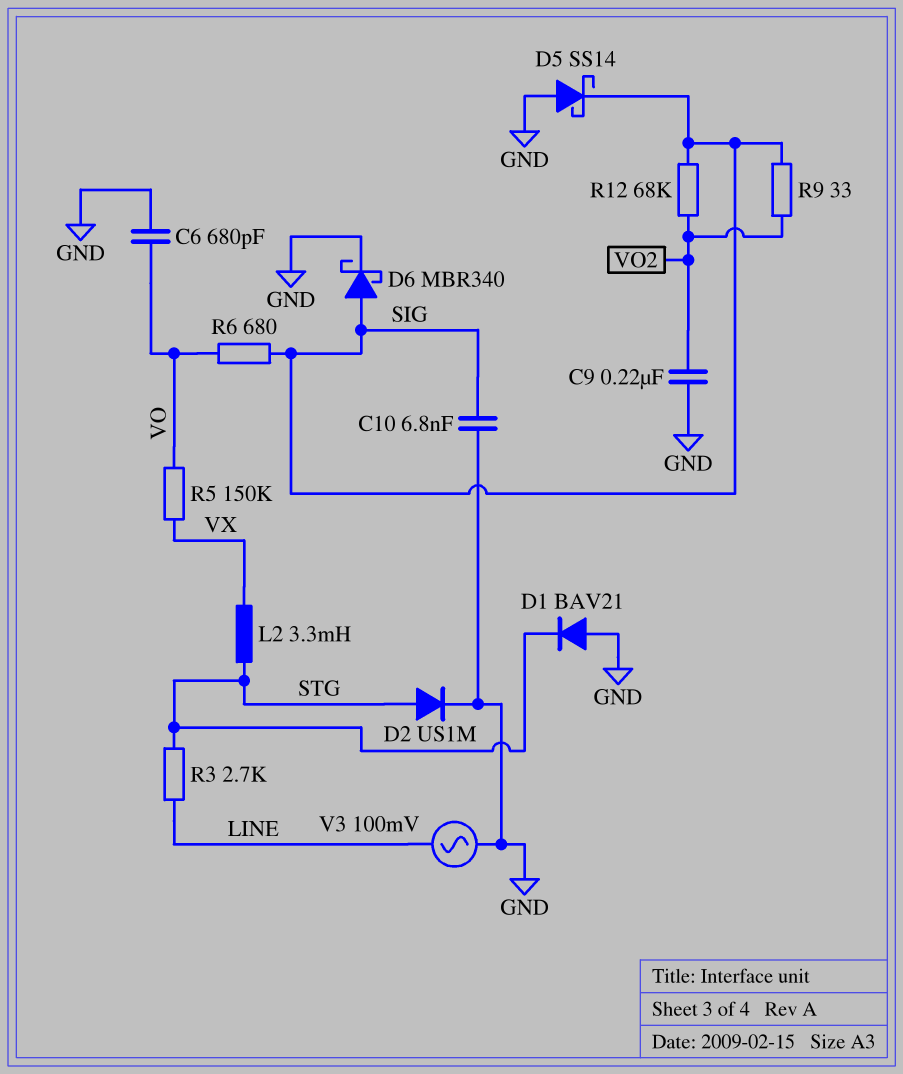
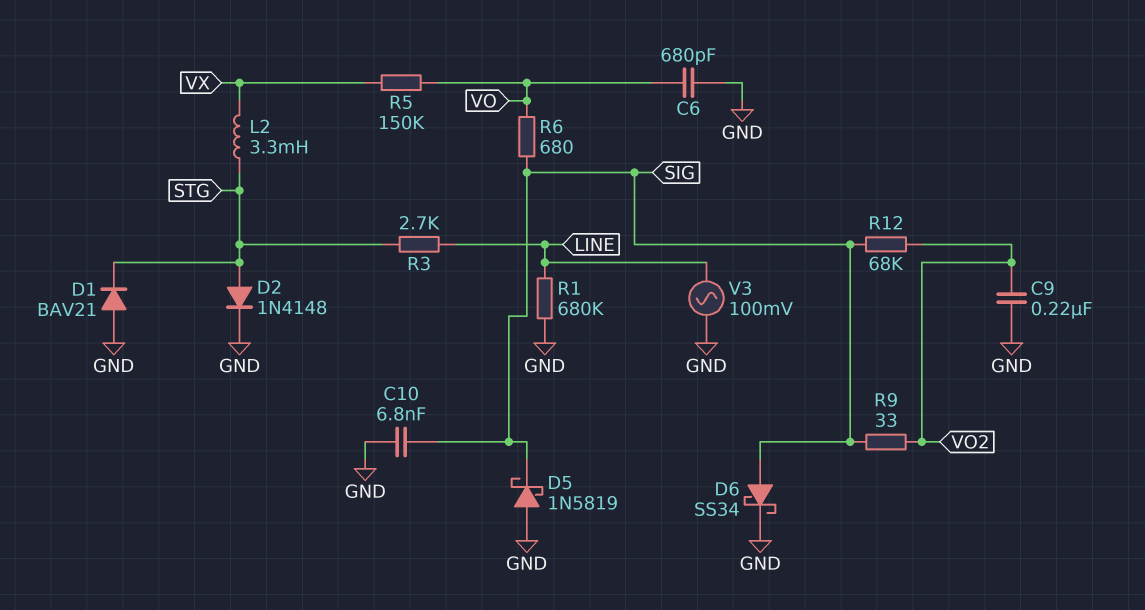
D2: diode US1M (A STG, K GND) -> diode 1N4148 (A STG, K GND)
D5: schottky SS14 (A GND, K SIG) -> schottky 1N5819 (A GND, K SIG)
D6: schottky MBR340 (A SIG, K GND) -> schottky SS34 (A SIG, K GND)
R1: none -> 680k (GND, LINE)

